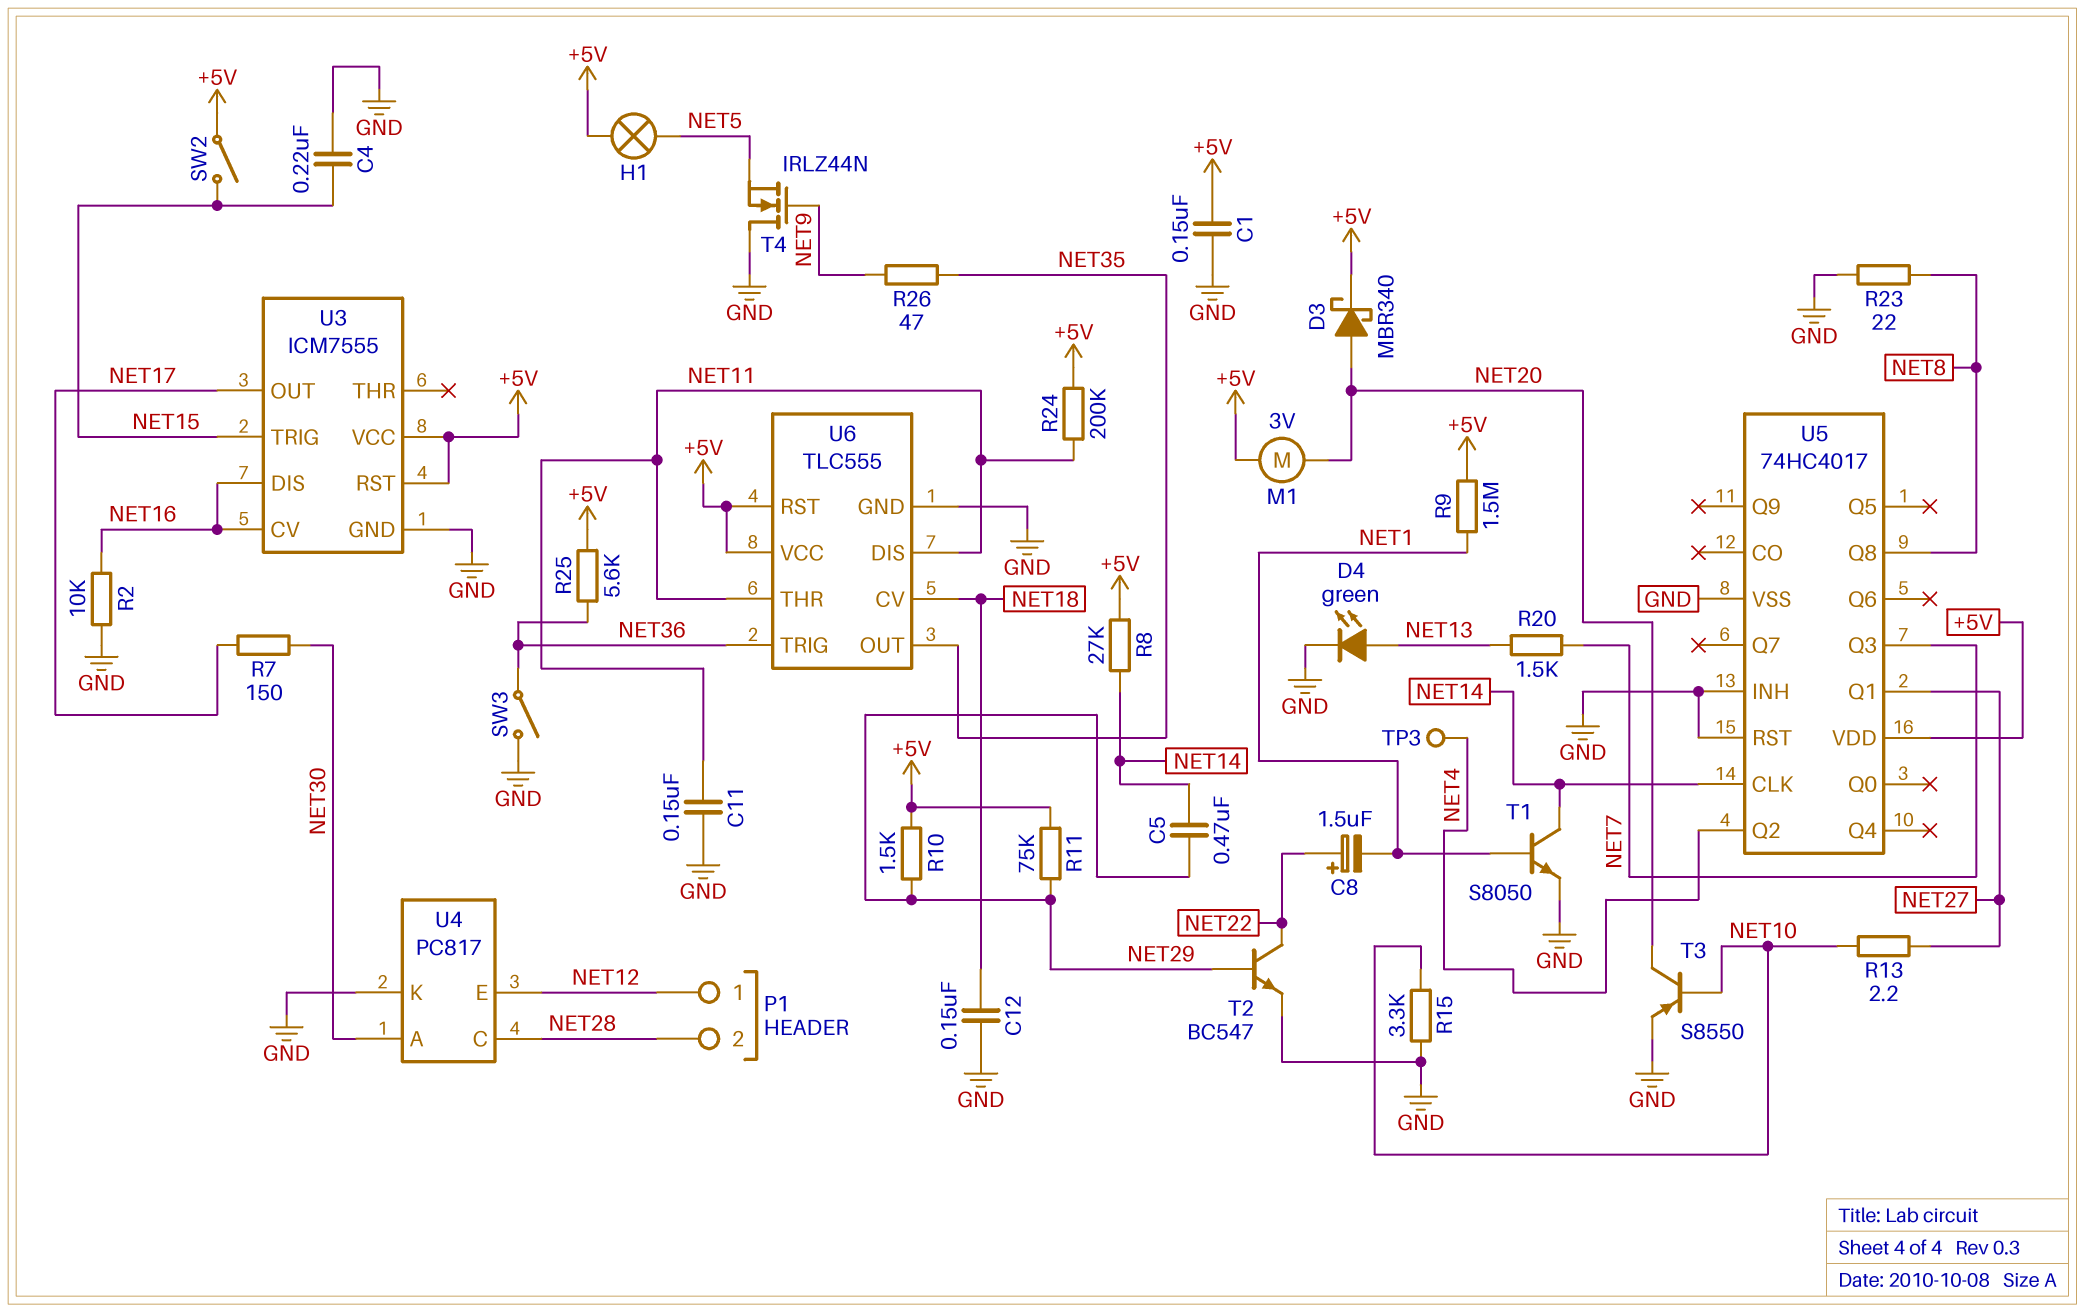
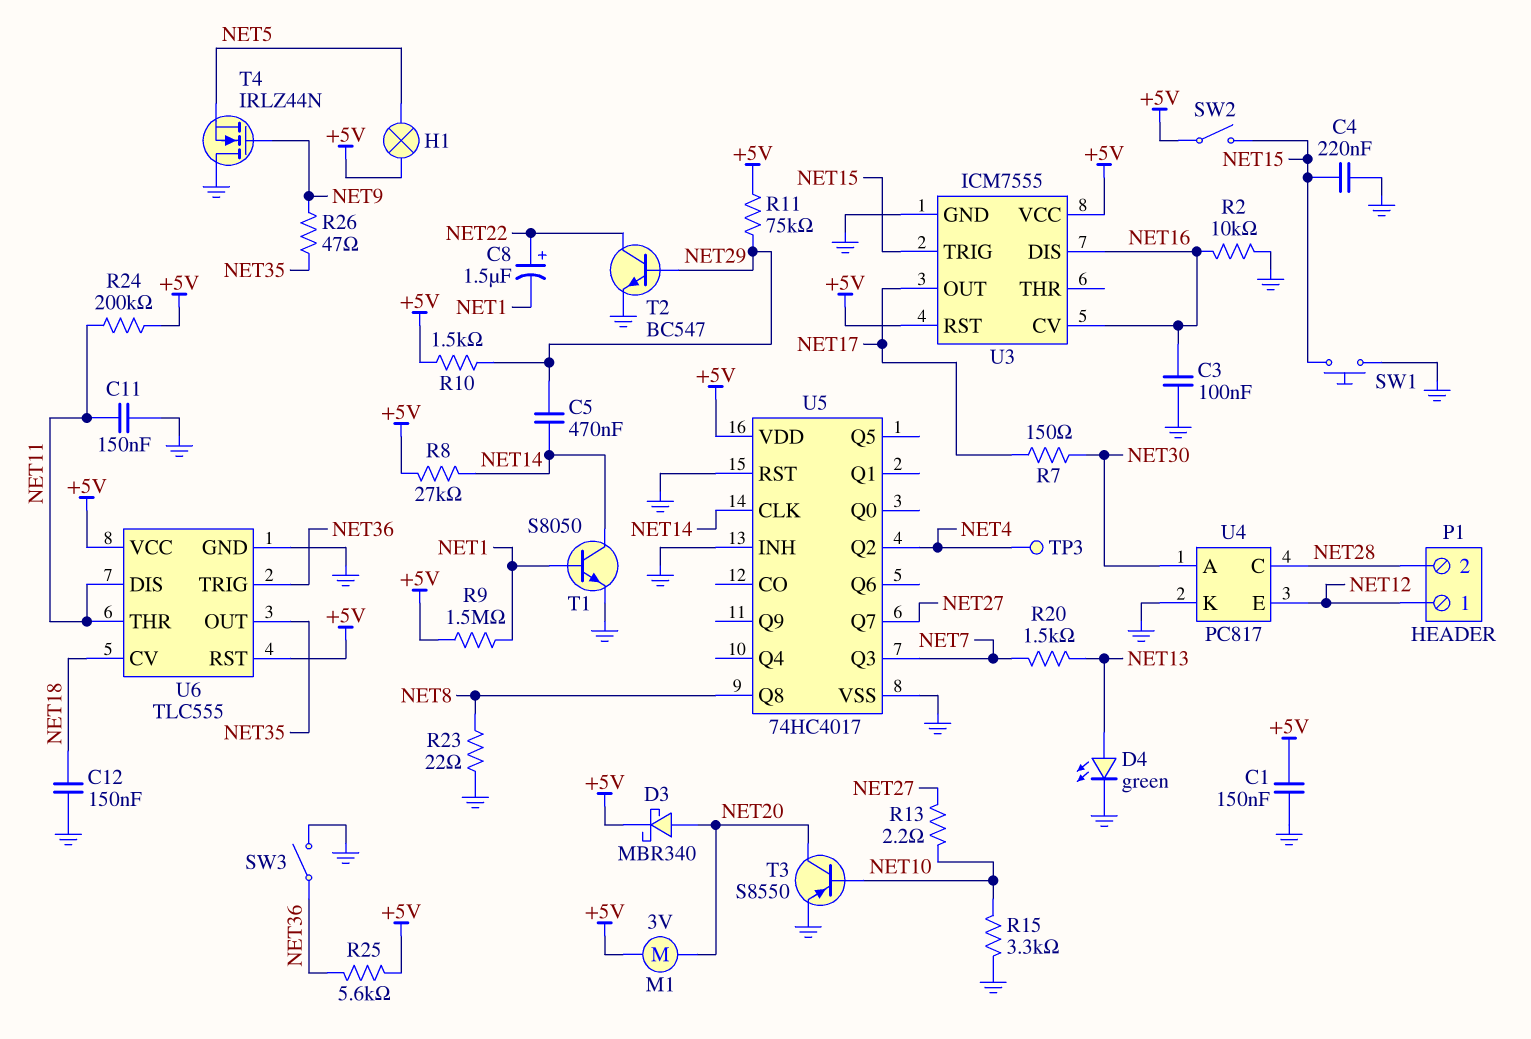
C3: none -> 100nF (GND, NET16)
SW1: none -> button (GND, NET15)
U5 pin Q1: NET27 -> none
U5 pin Q7: none -> NET27

